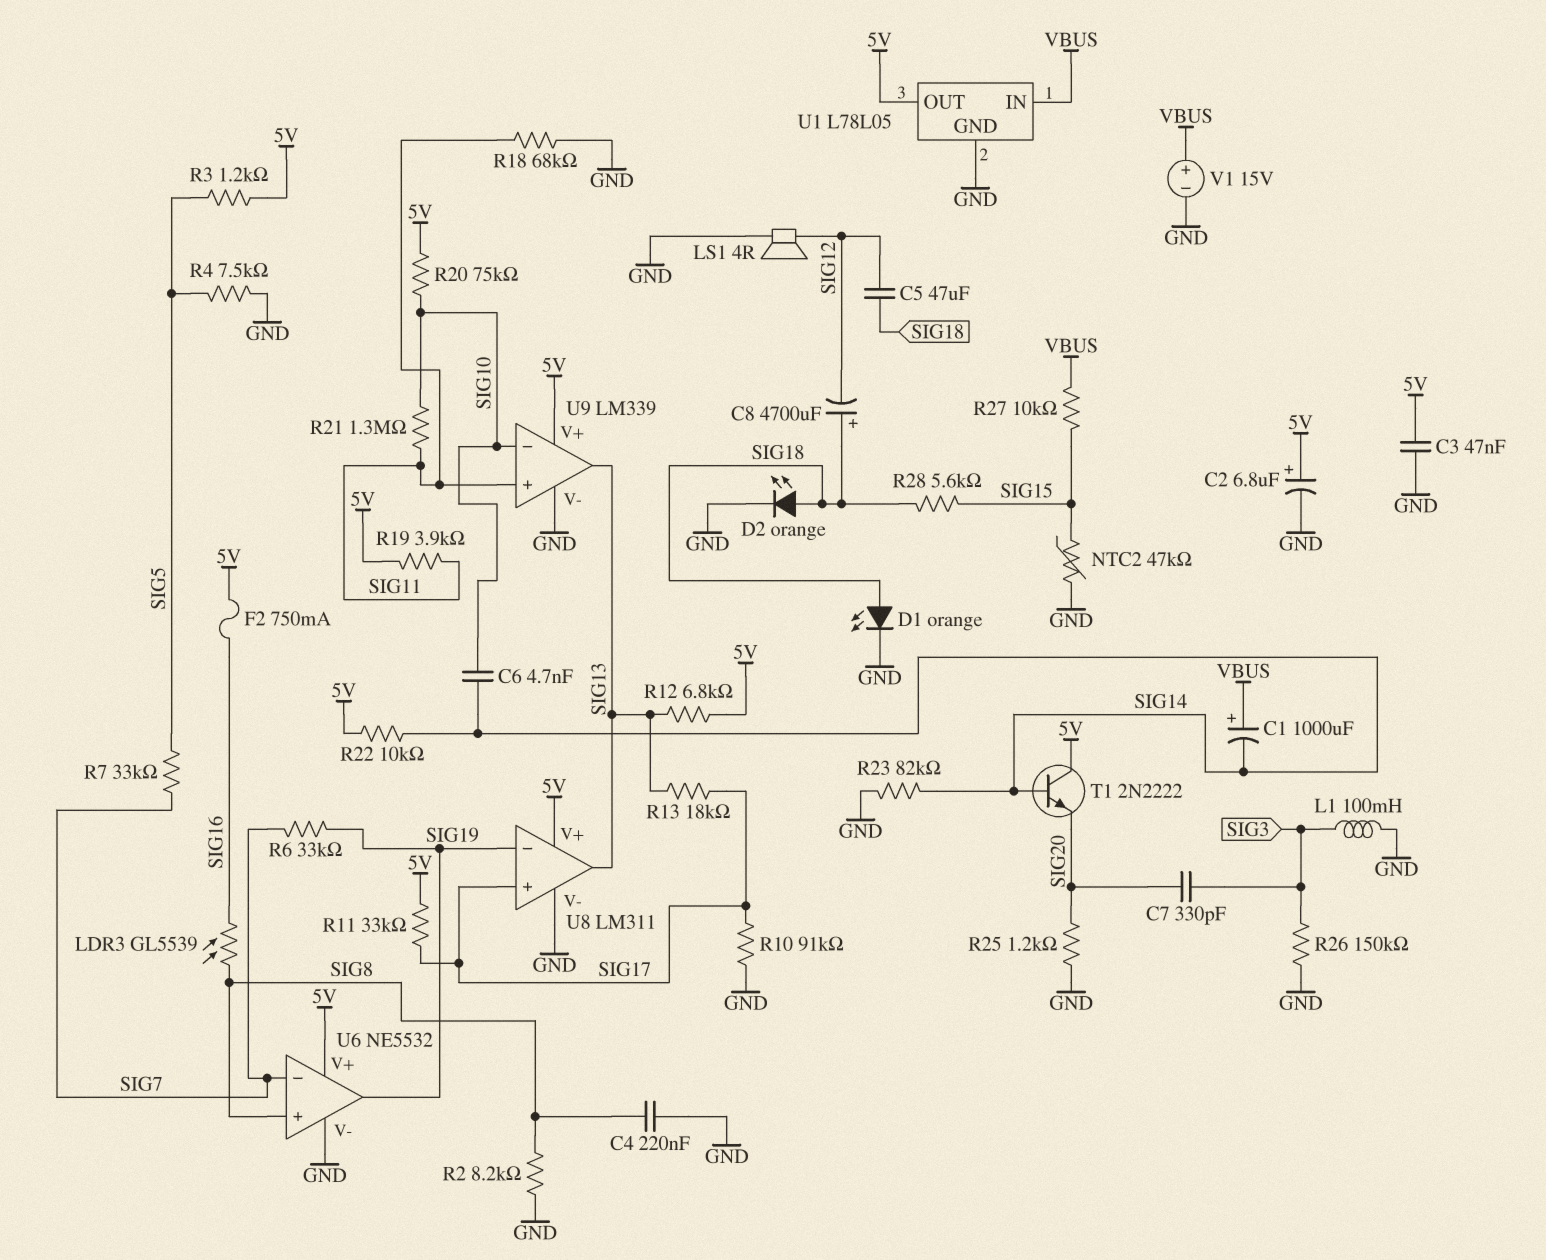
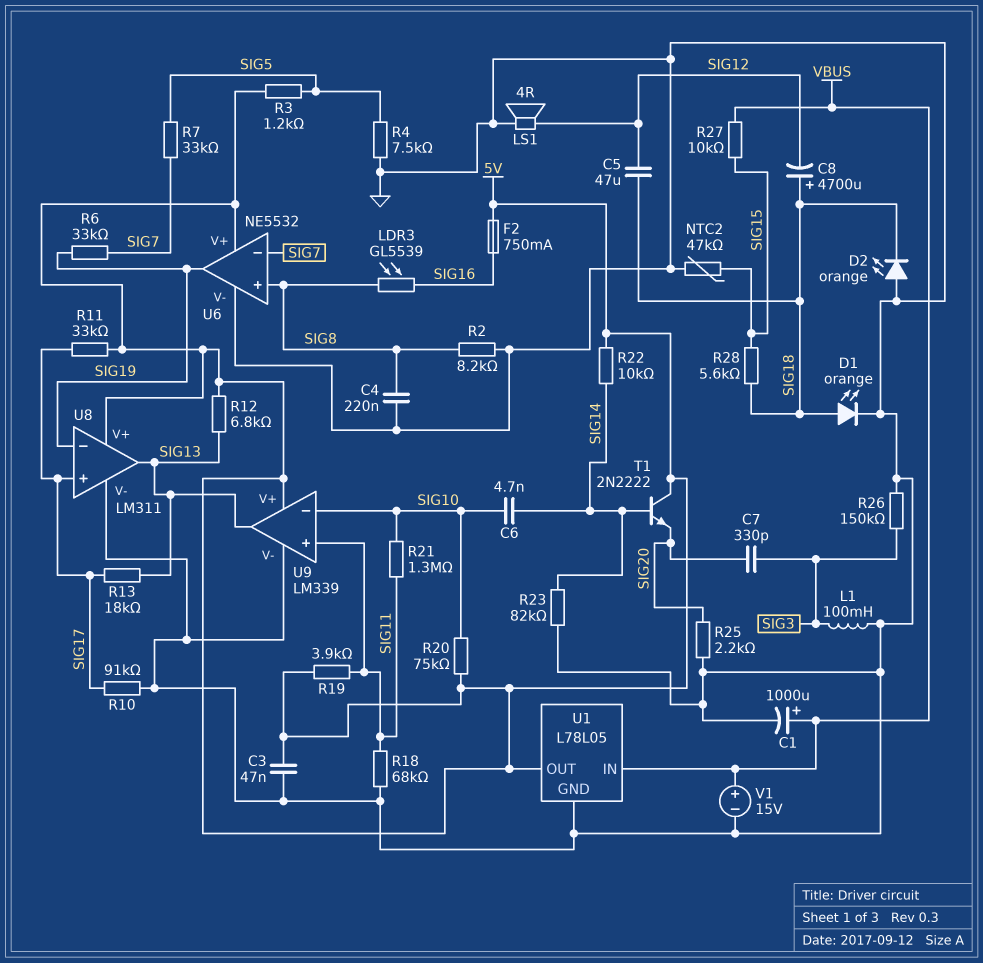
C1: 1000uF (plus VBUS, minus SIG14) -> 1000uF (plus VBUS, minus GND)
C2: 6.8uF (plus 5V, minus GND) -> none
D2: LED orange (A SIG18, K GND) -> LED orange (A GND, K SIG18)
R25: 1.2k (GND, SIG20) -> 2.2k (GND, SIG20)

